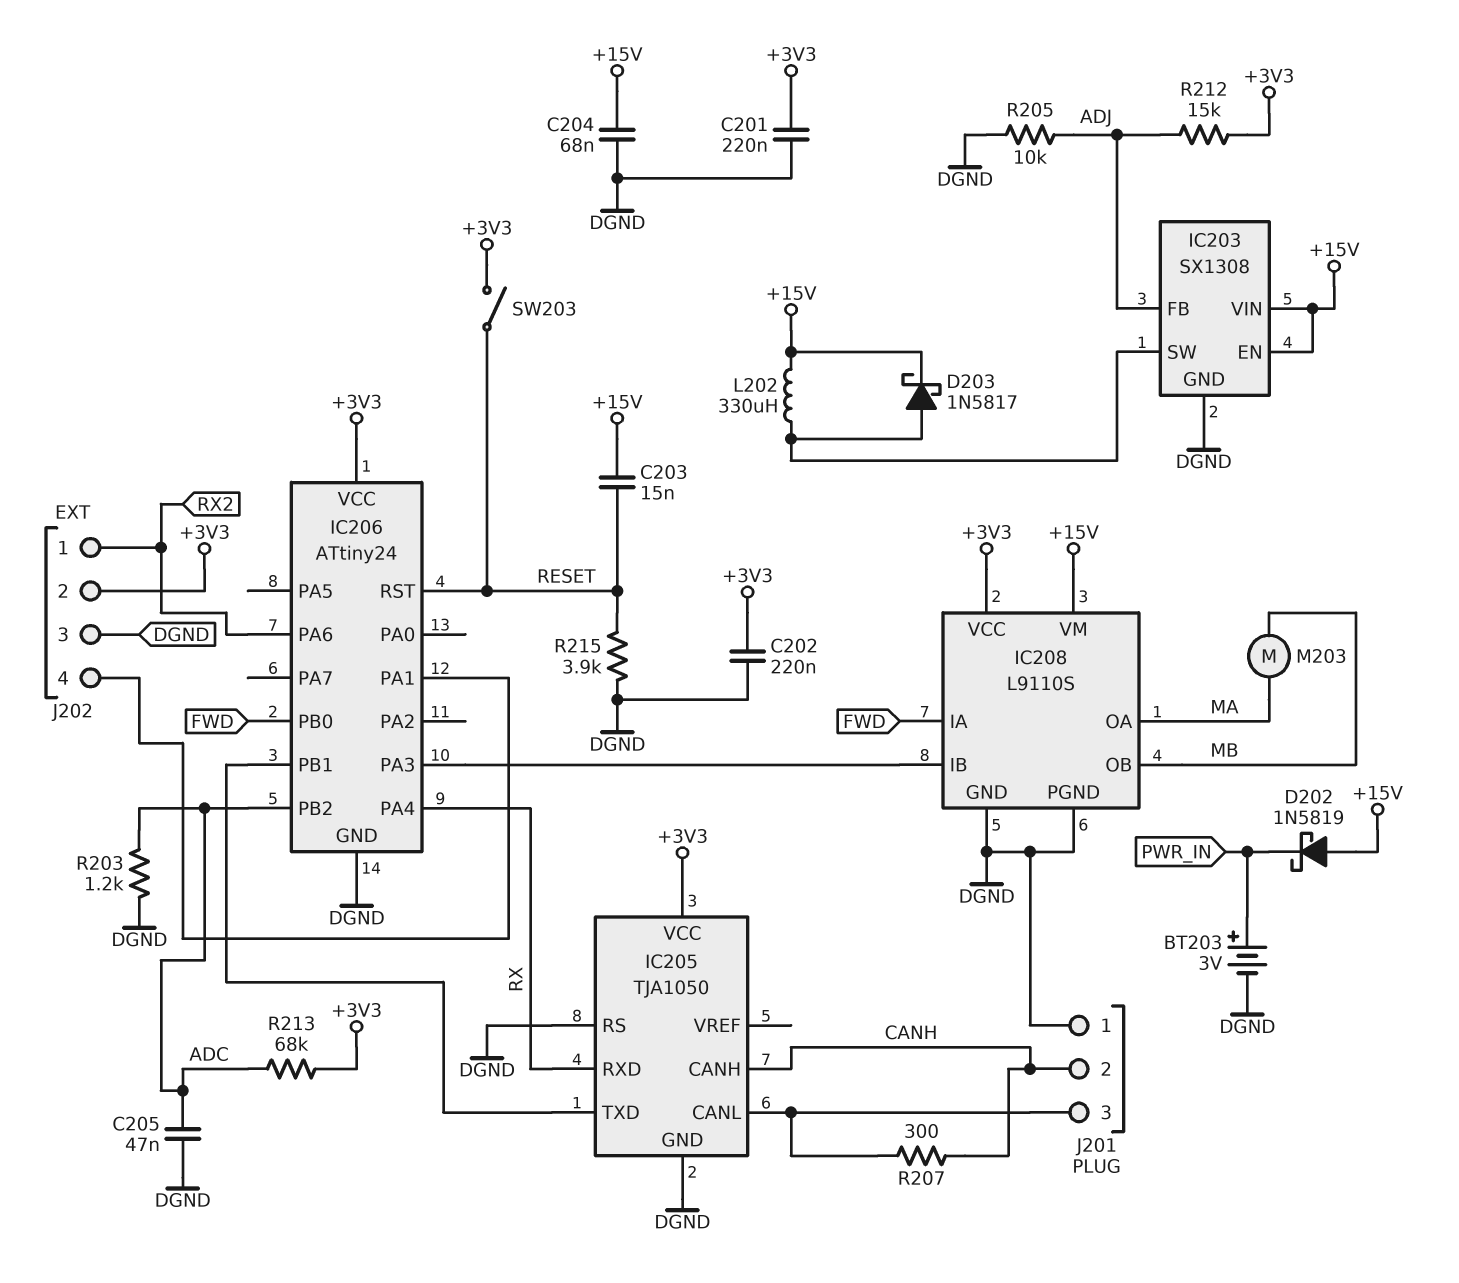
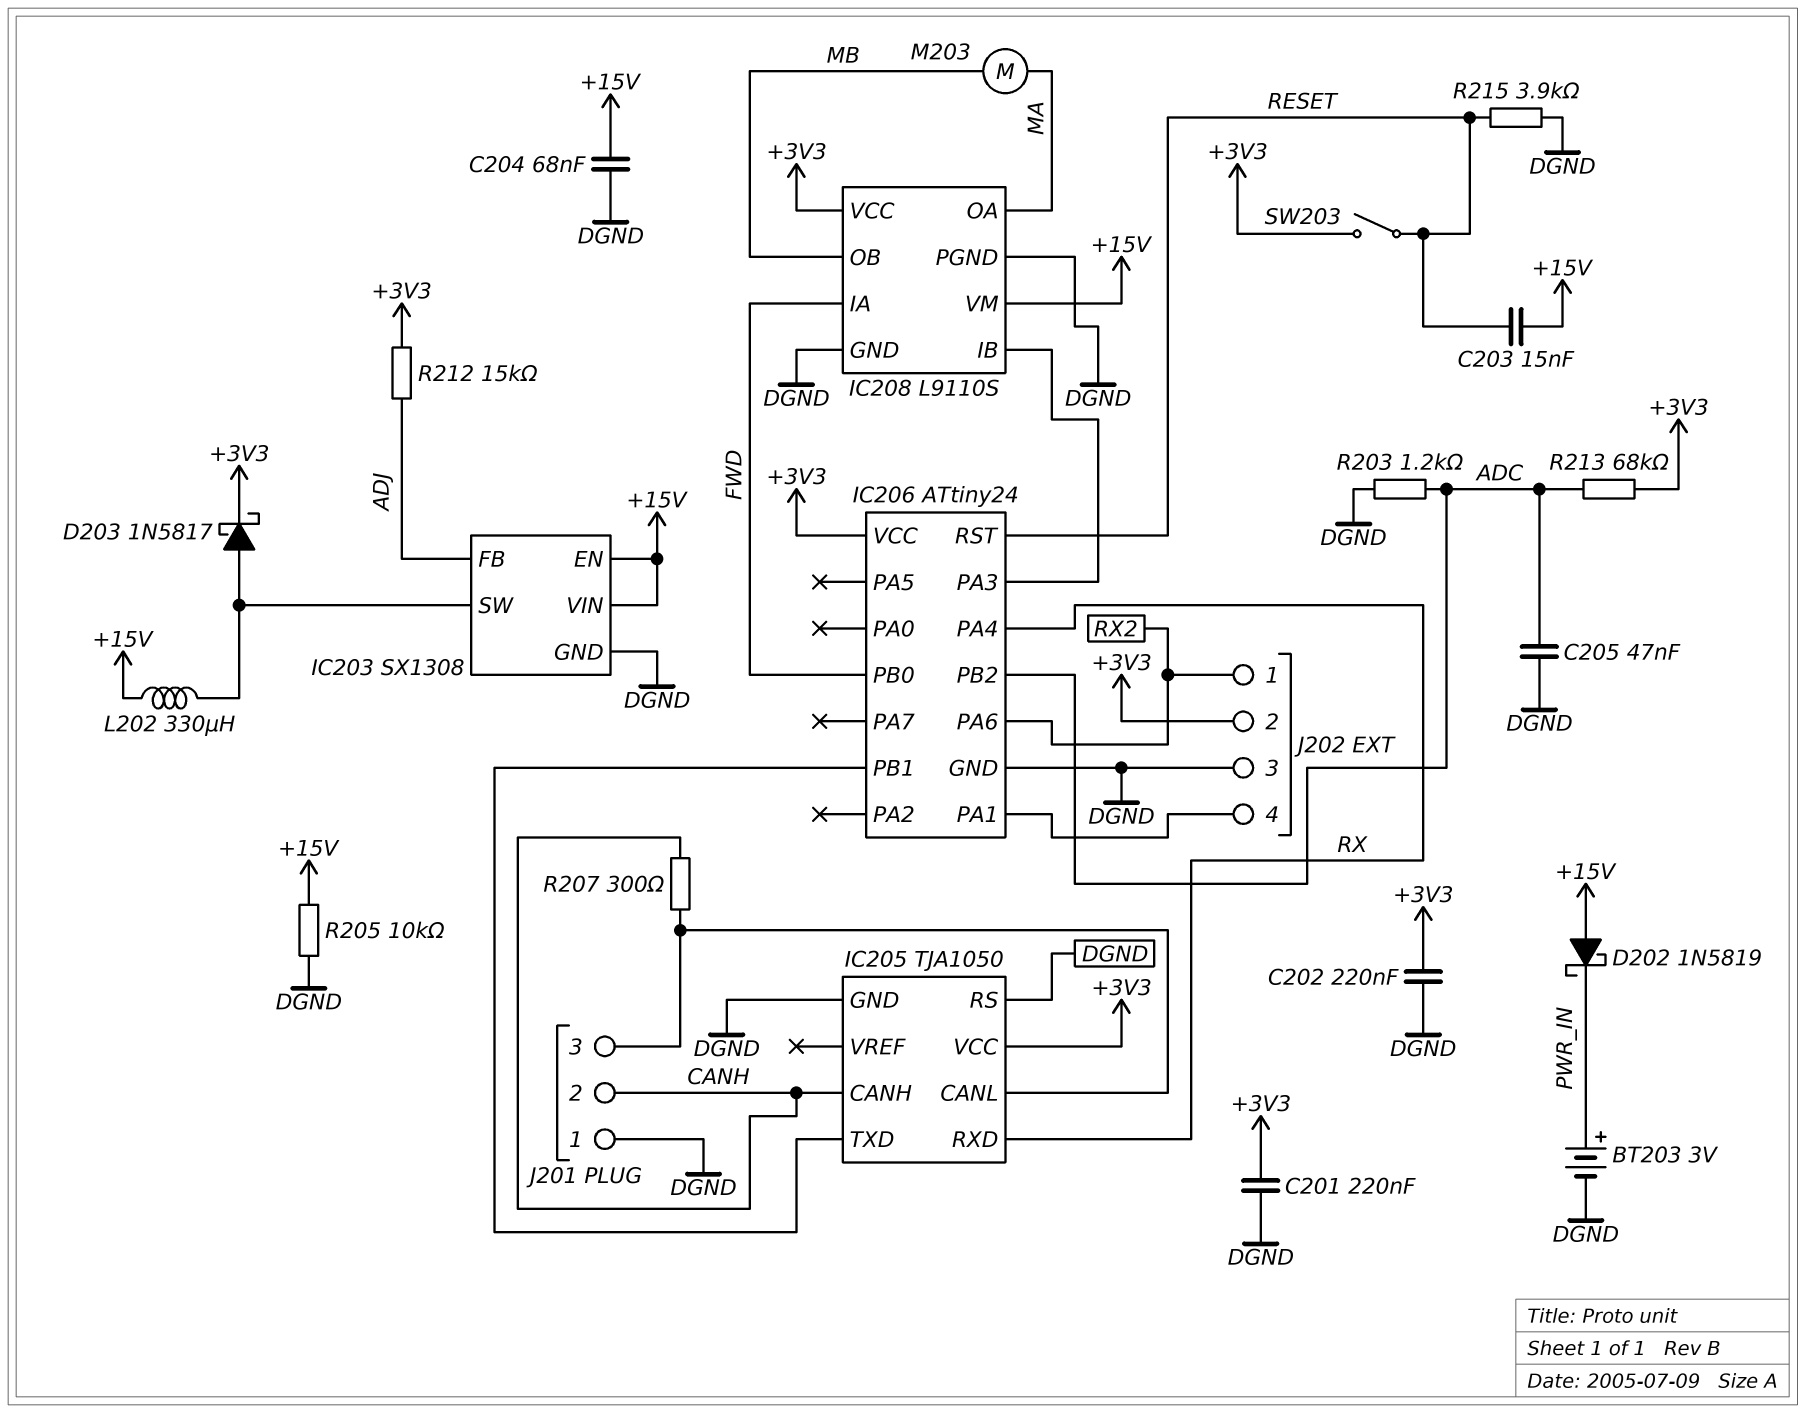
D203: schottky 1N5817 (A IC203/SW, K +15V) -> schottky 1N5817 (A IC203/SW, K +3V3)
R205: 10k (ADJ, DGND) -> 10k (+15V, DGND)

